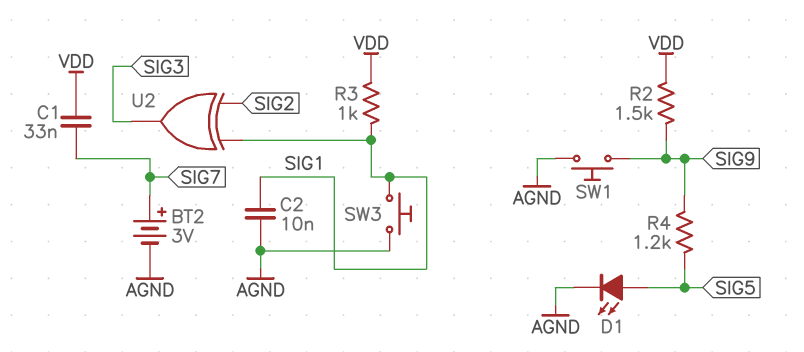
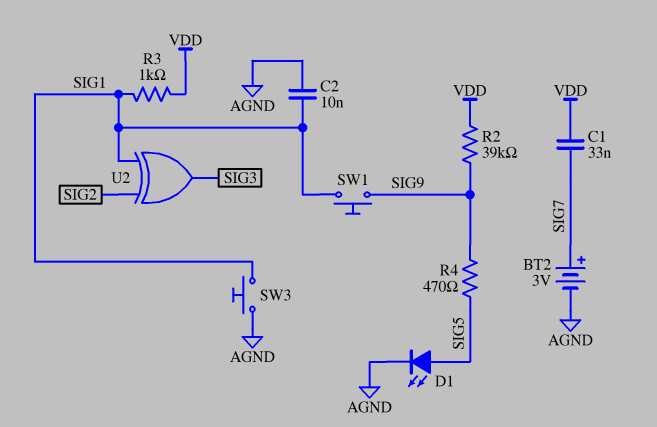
R2: 1.5k (SIG9, VDD) -> 39k (SIG9, VDD)
R4: 1.2k (SIG5, SIG9) -> 470 (SIG5, SIG9)
SW1: button (AGND, SIG9) -> button (SIG1, SIG9)

